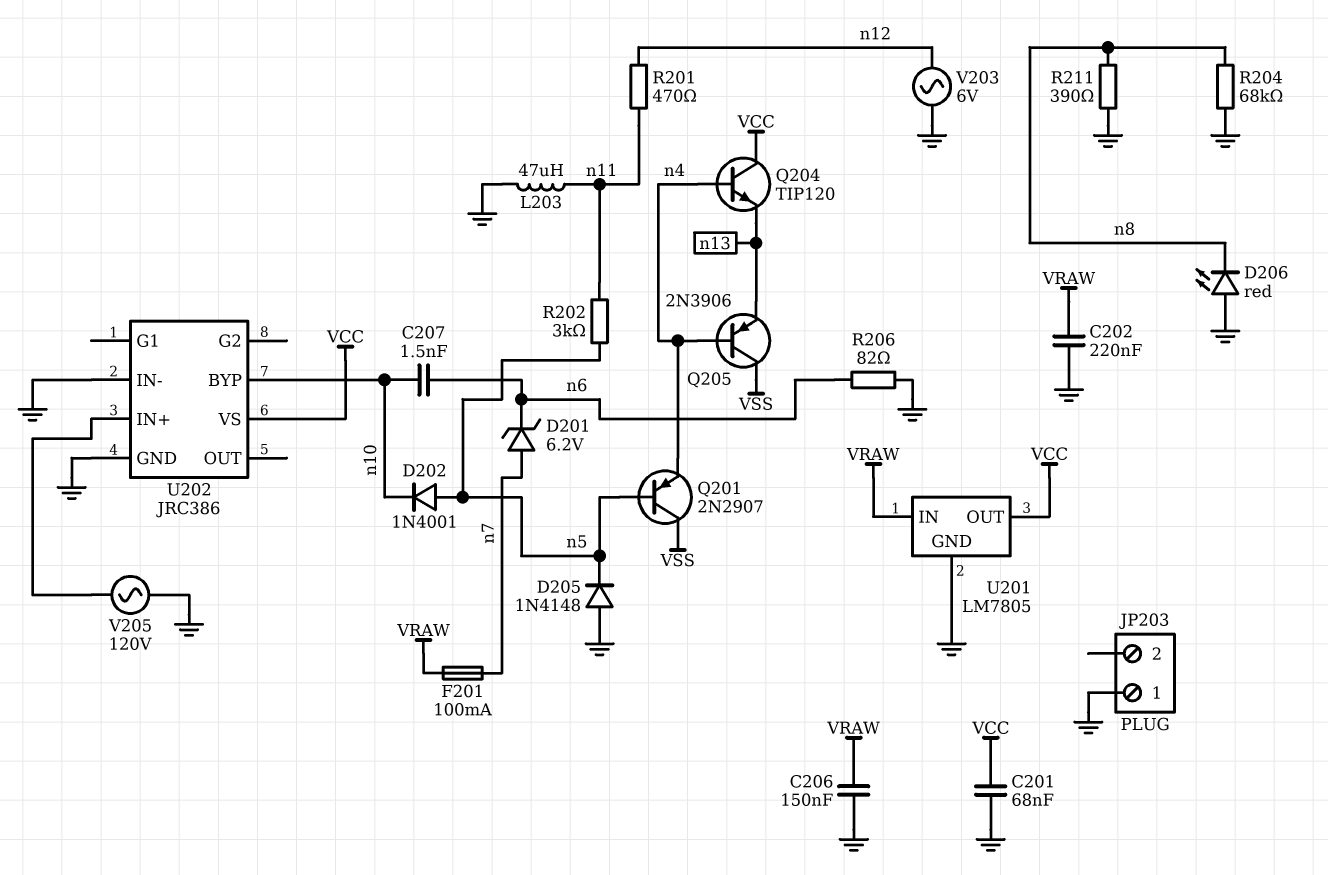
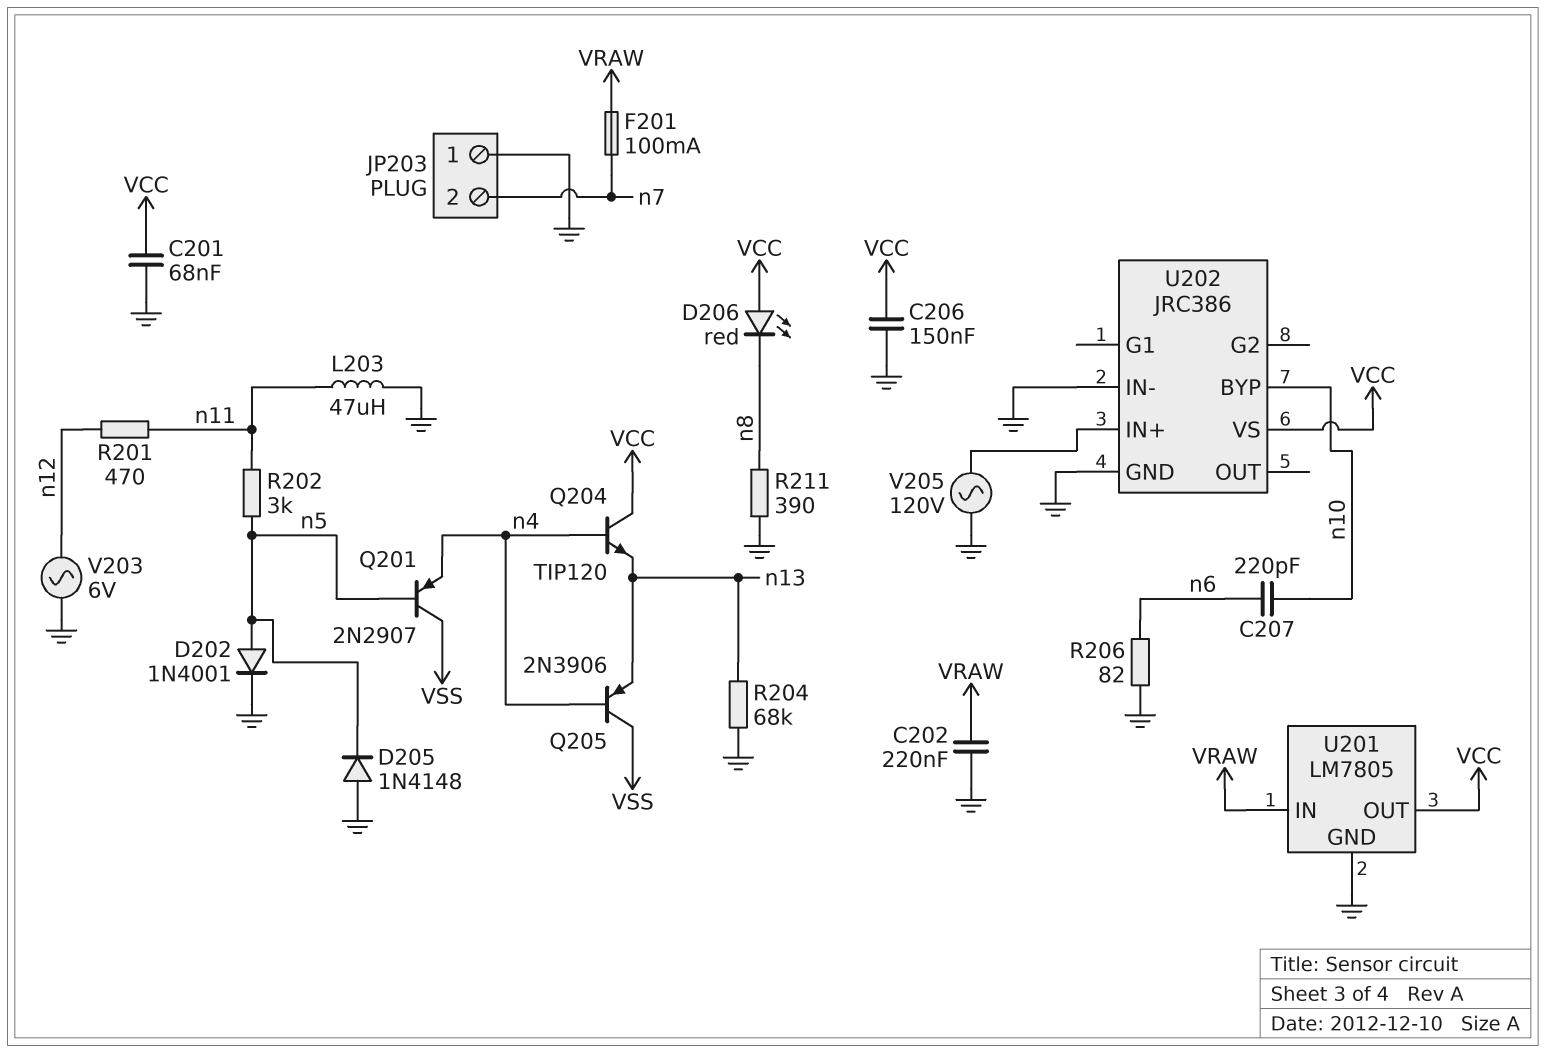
C206: 150nF (GND, VRAW) -> 150nF (GND, VCC)
C207: 1.5nF (n6, n10) -> 220pF (n6, n10)
D201: zener 6.2V (A n7, K n6) -> none
D202: diode 1N4001 (A n5, K n10) -> diode 1N4001 (A n5, K GND)
D206: LED red (A GND, K n8) -> LED red (A VCC, K n8)
JP203 pin 2: none -> n7
R204: 68k (GND, n8) -> 68k (GND, n13)

